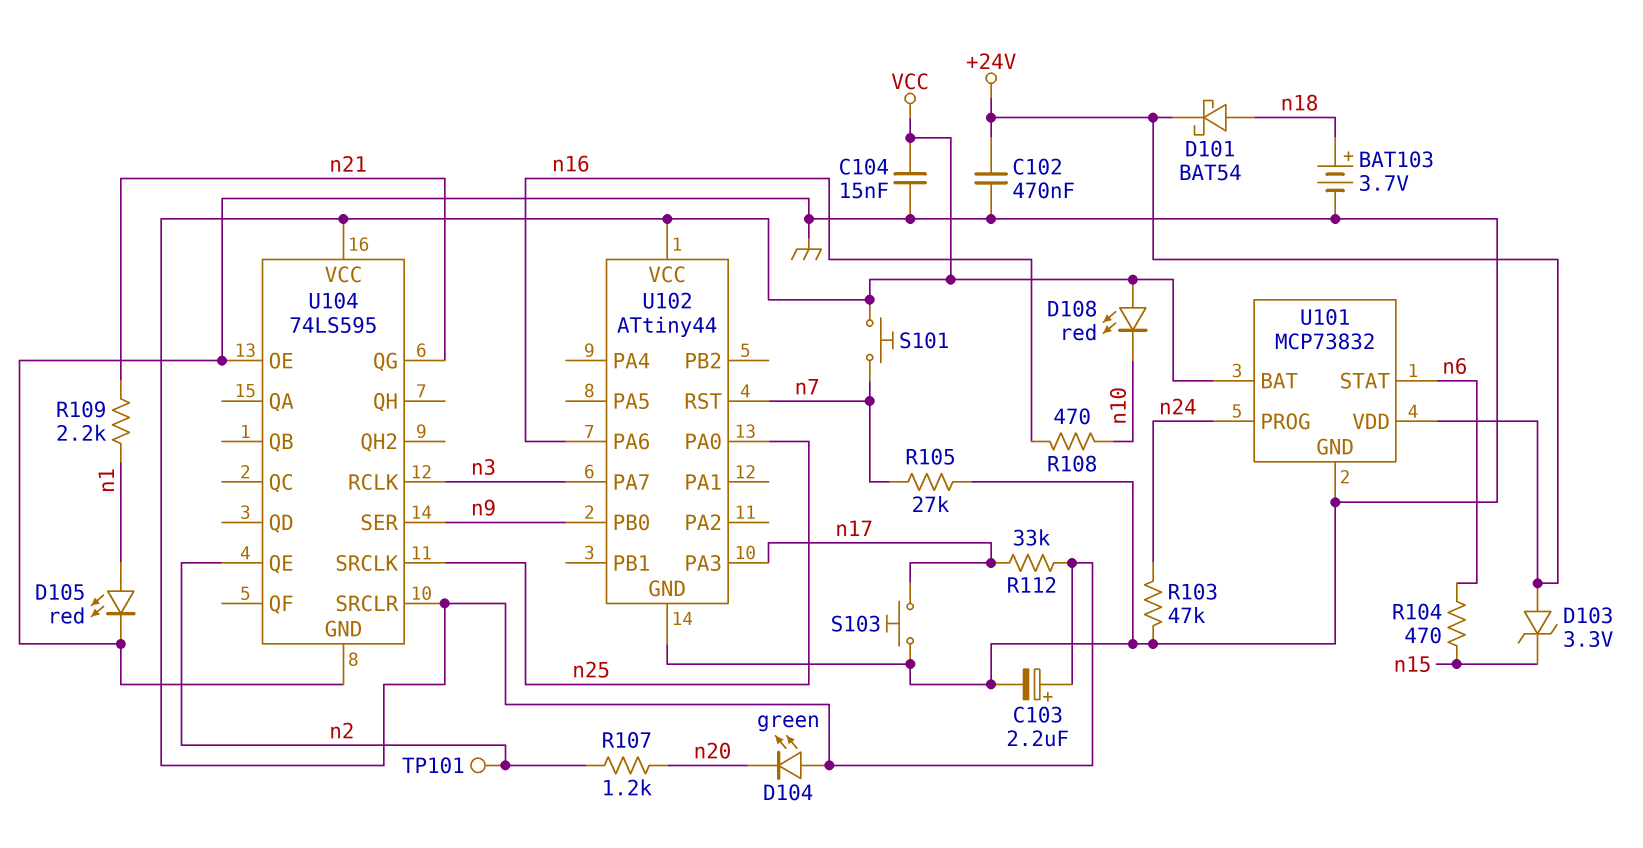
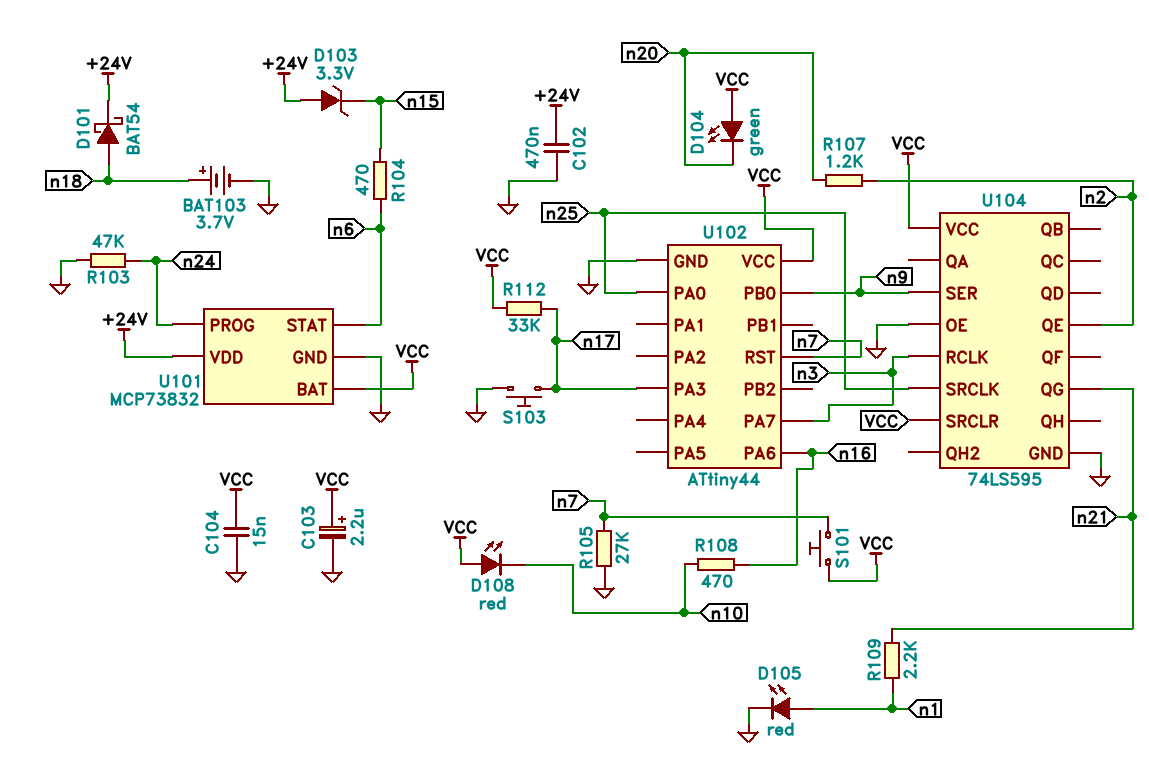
TP101: test point (n2) -> none

